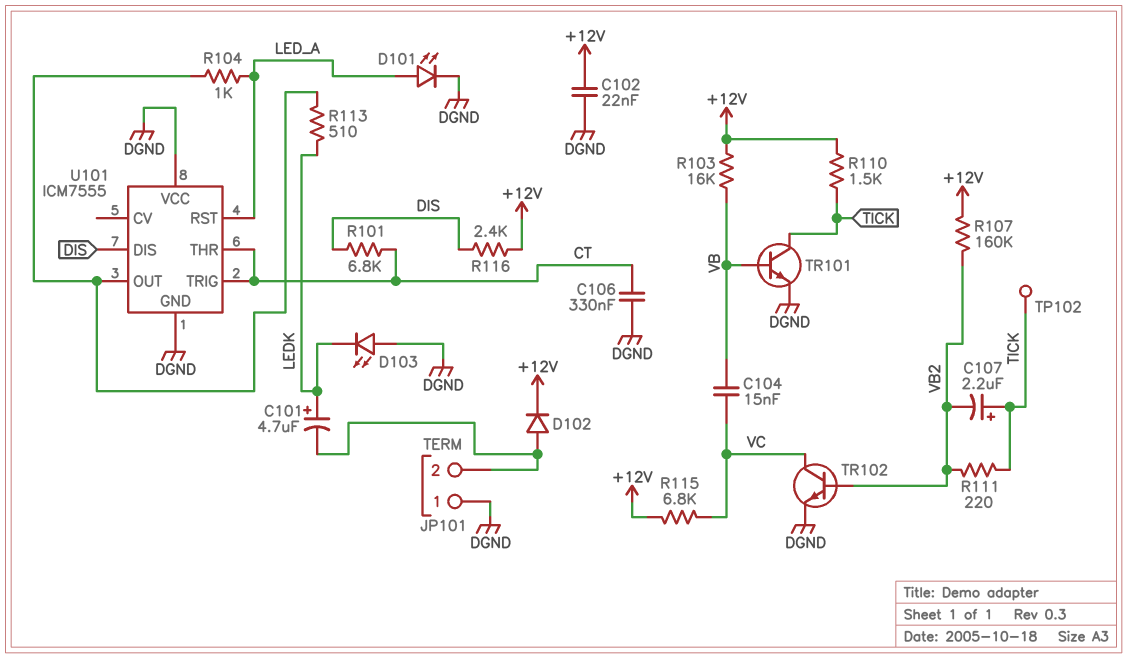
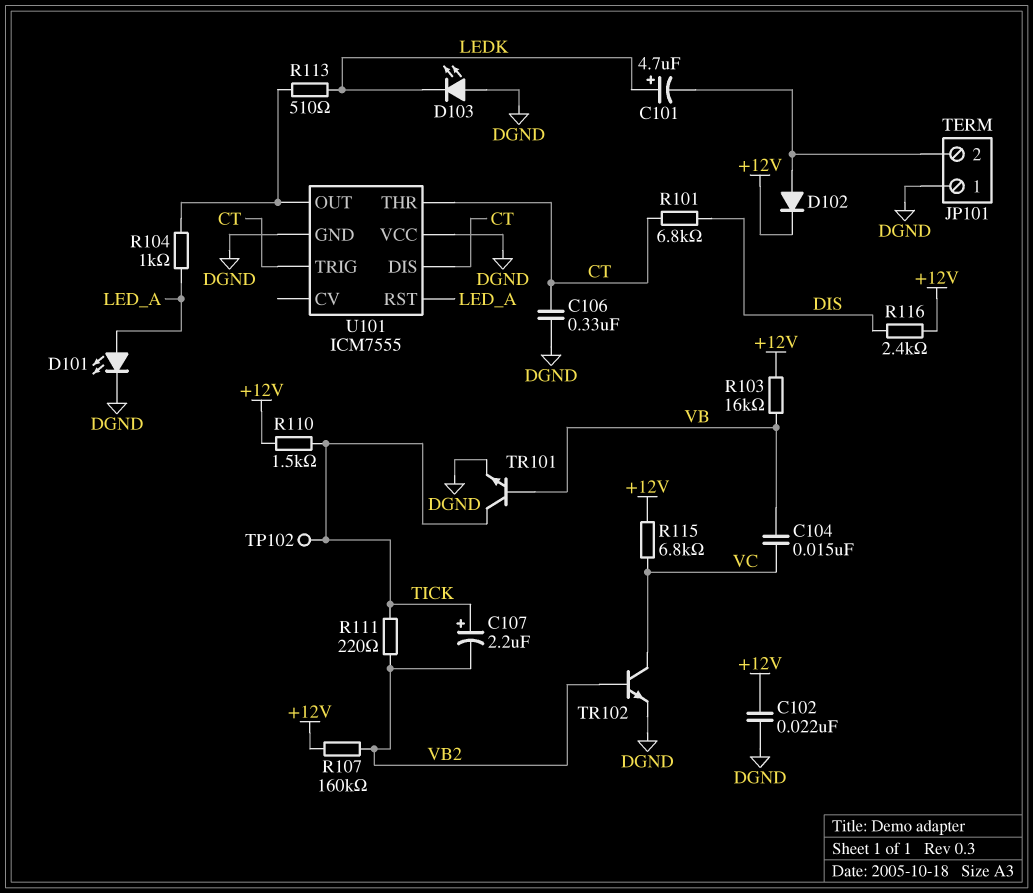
U101 pin DIS: DIS -> CT

